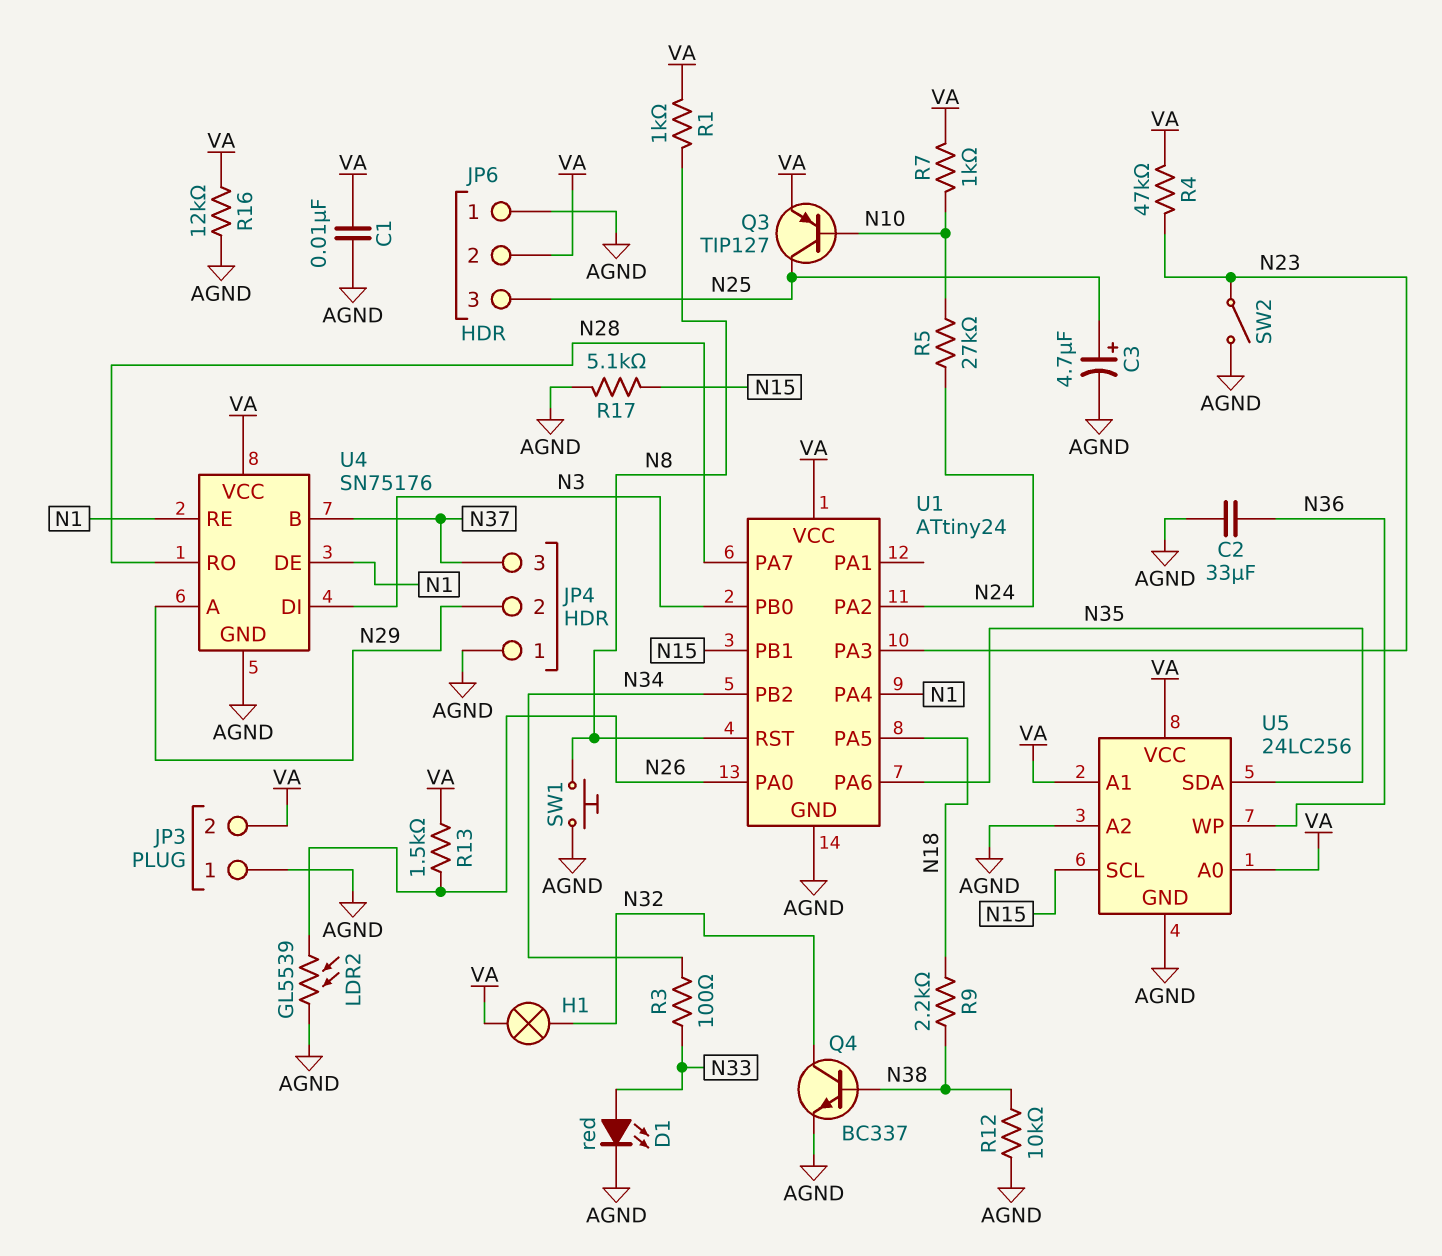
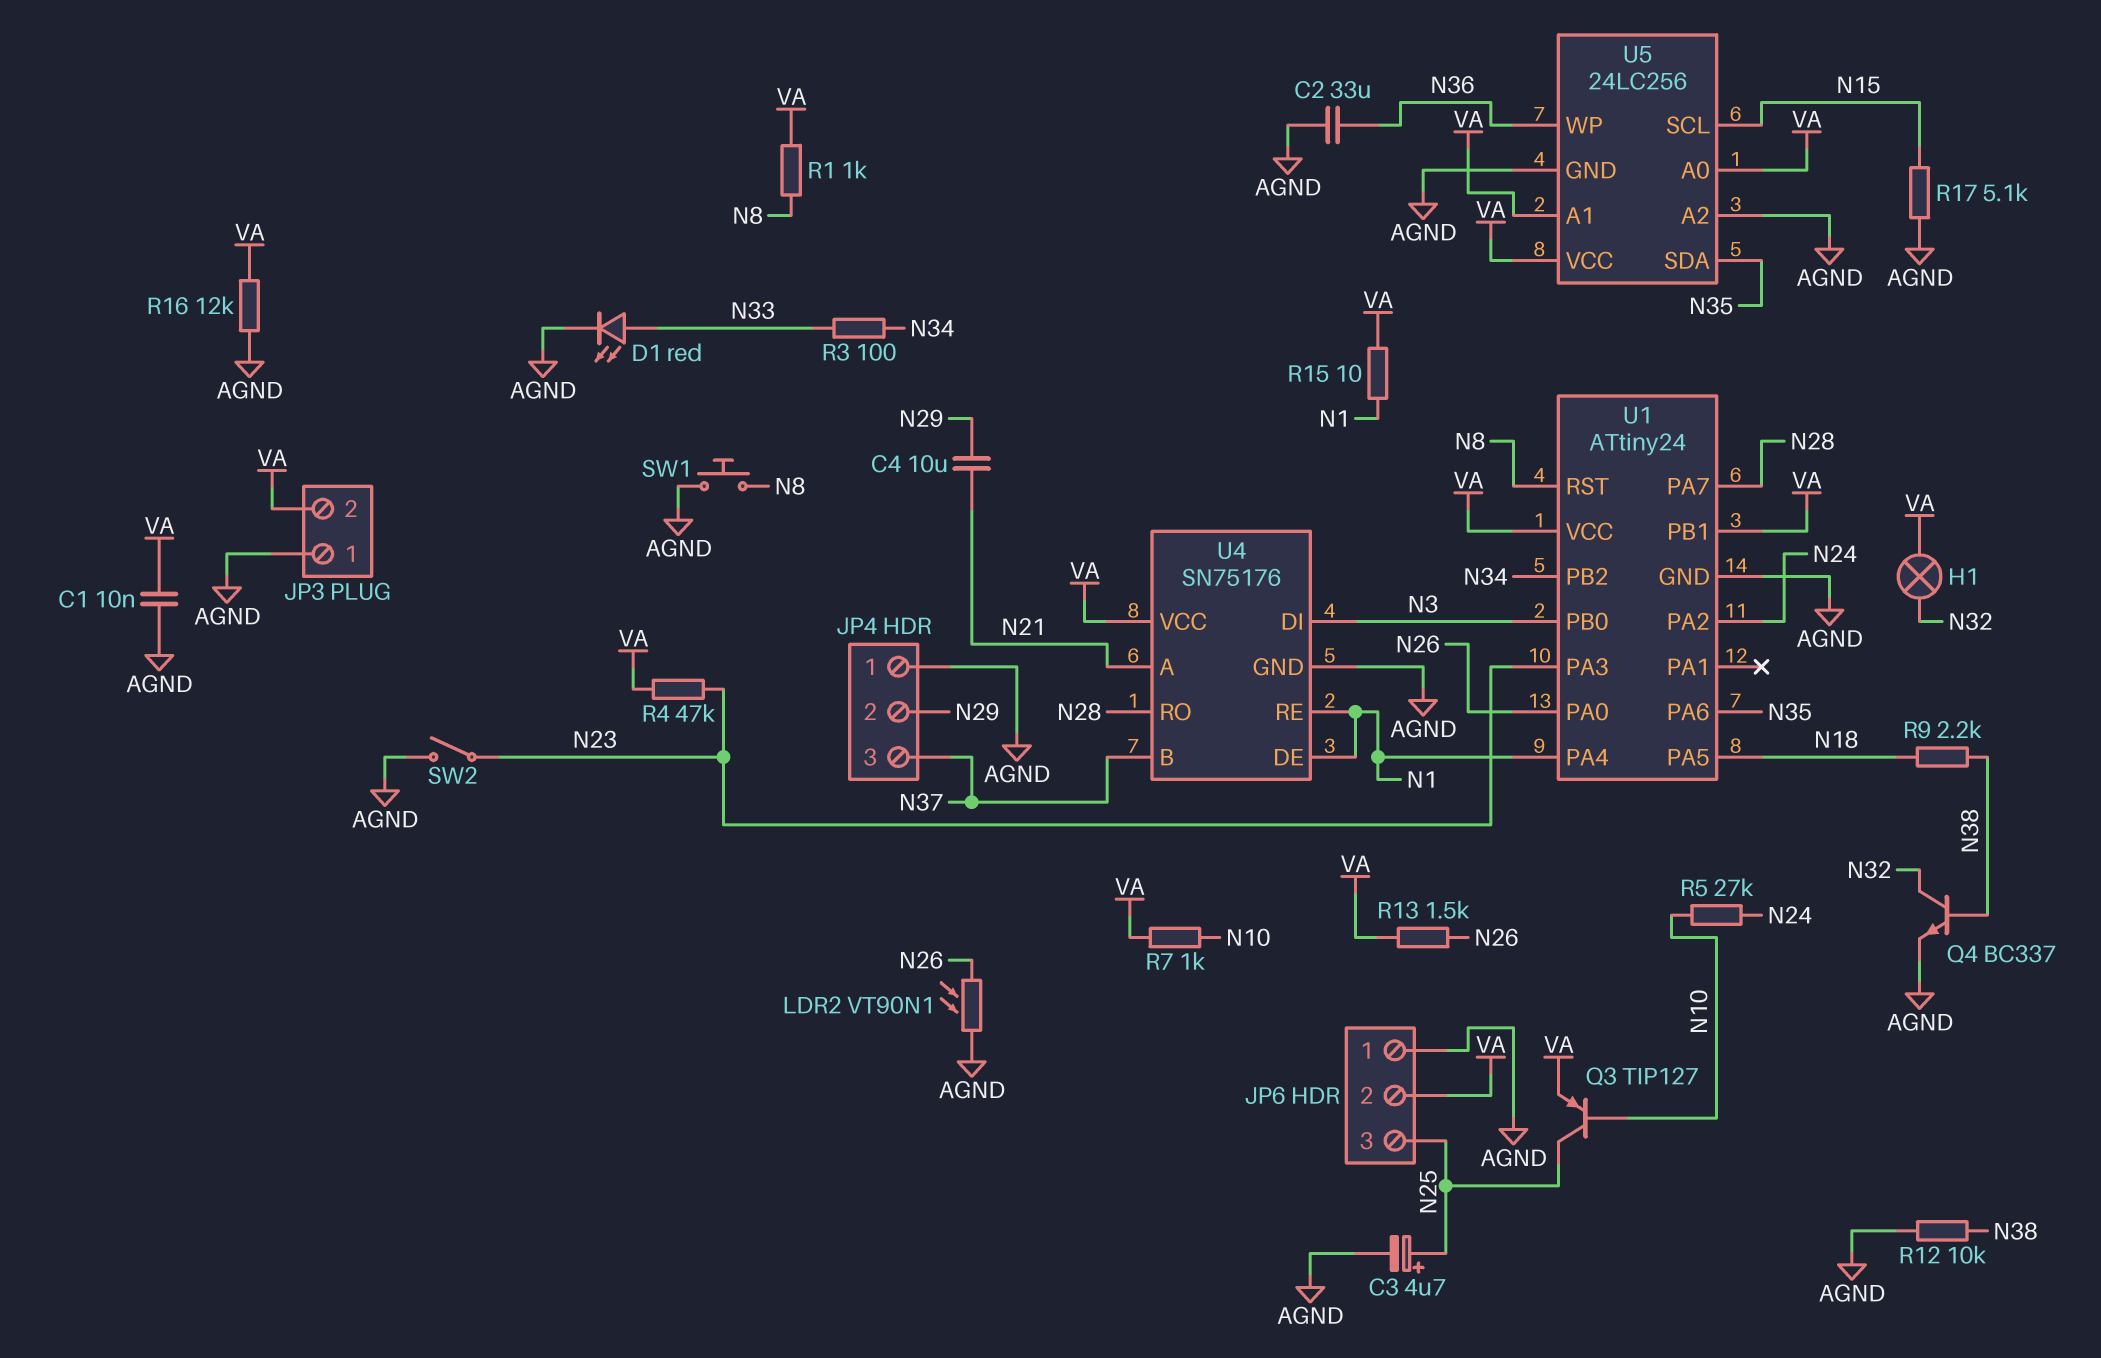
C4: none -> 10uF (N21, N29)
LDR2: GL5539 (AGND, N26) -> VT90N1 (AGND, N26)
R15: none -> 10 (N1, VA)
U1 pin PB1: N15 -> VA
U4 pin A: N29 -> N21

